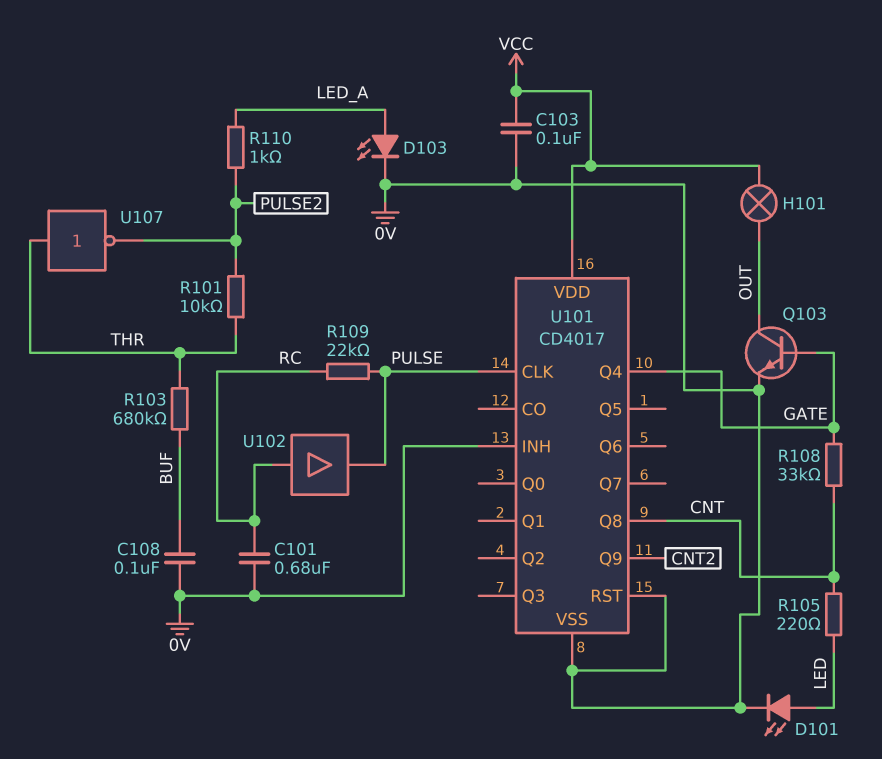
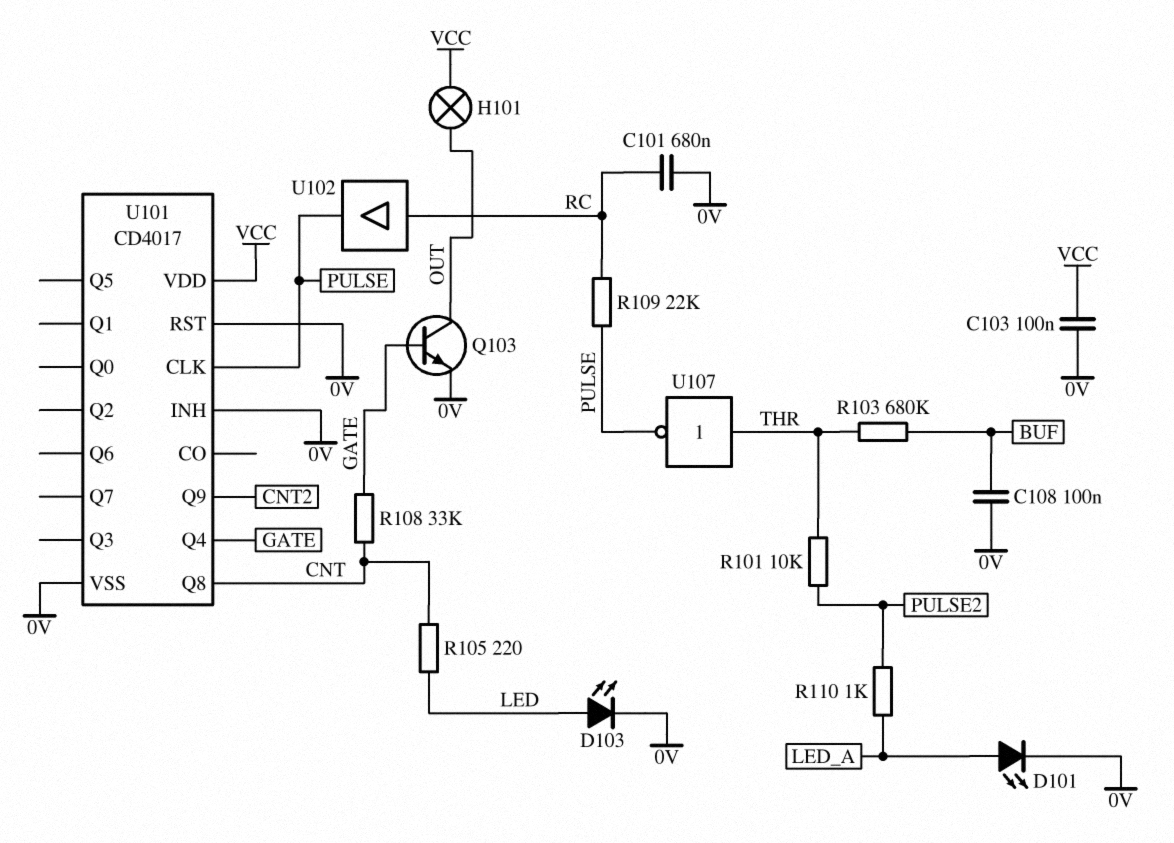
D101: LED (A LED, K 0V) -> LED (A LED_A, K 0V)
D103: LED (A LED_A, K 0V) -> LED (A LED, K 0V)
U107: NOT (in THR, out PULSE2) -> NOT (in THR, out PULSE)

